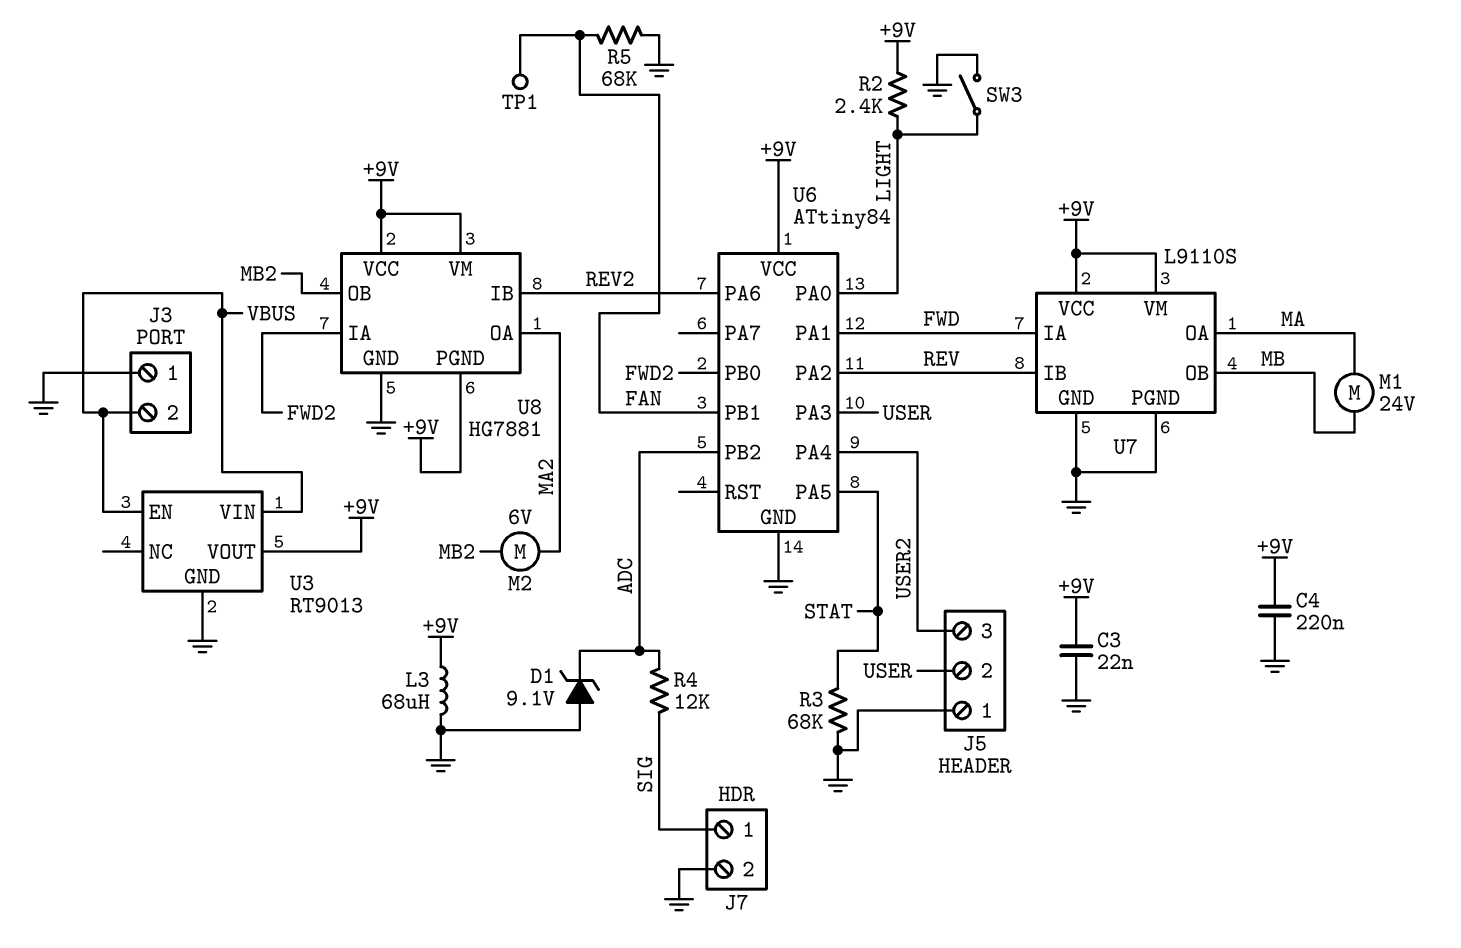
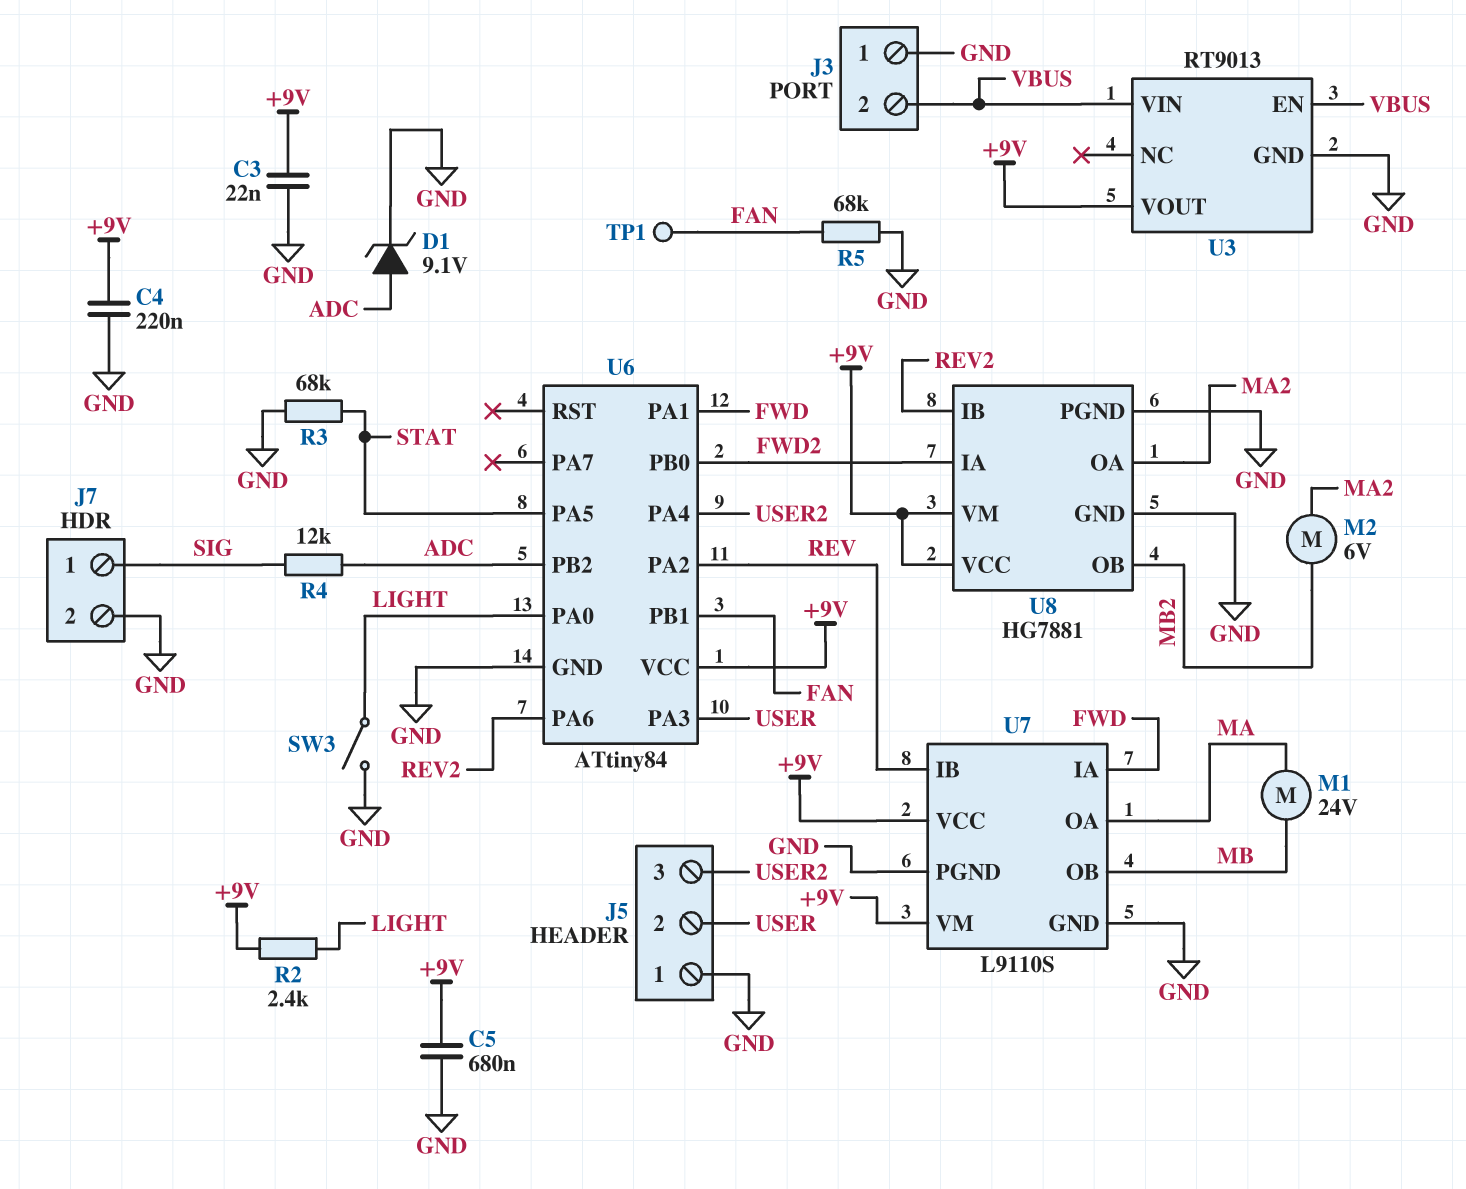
C5: none -> 680nF (+9V, GND)
D1: zener 9.1V (A GND, K ADC) -> zener 9.1V (A ADC, K GND)
L3: 68uH (+9V, GND) -> none
U8 pin PGND: +9V -> GND

